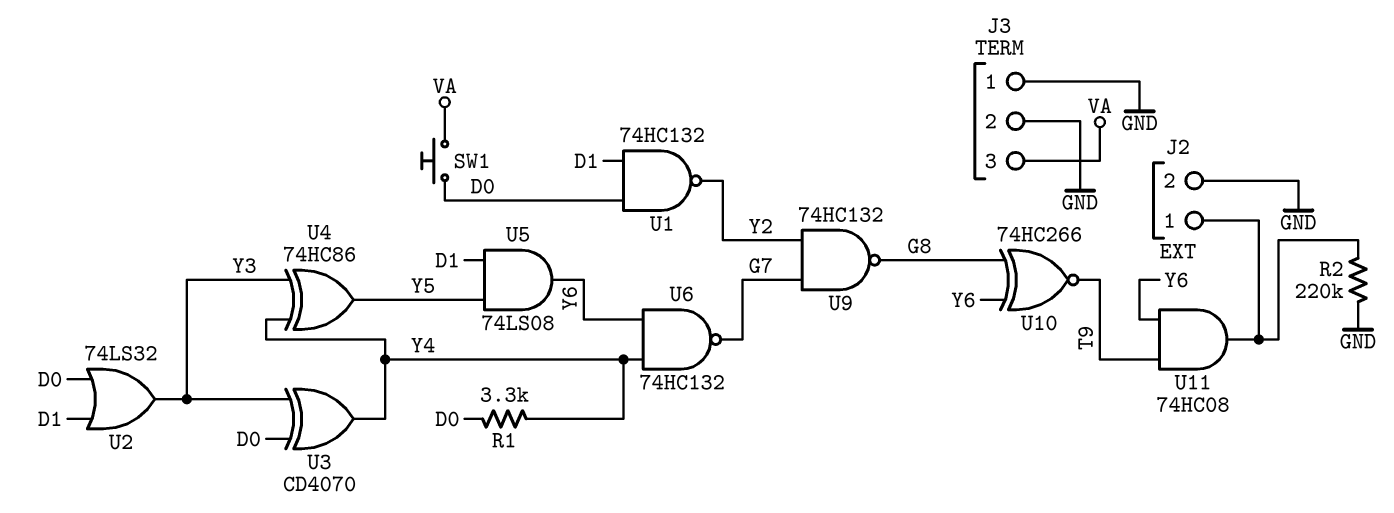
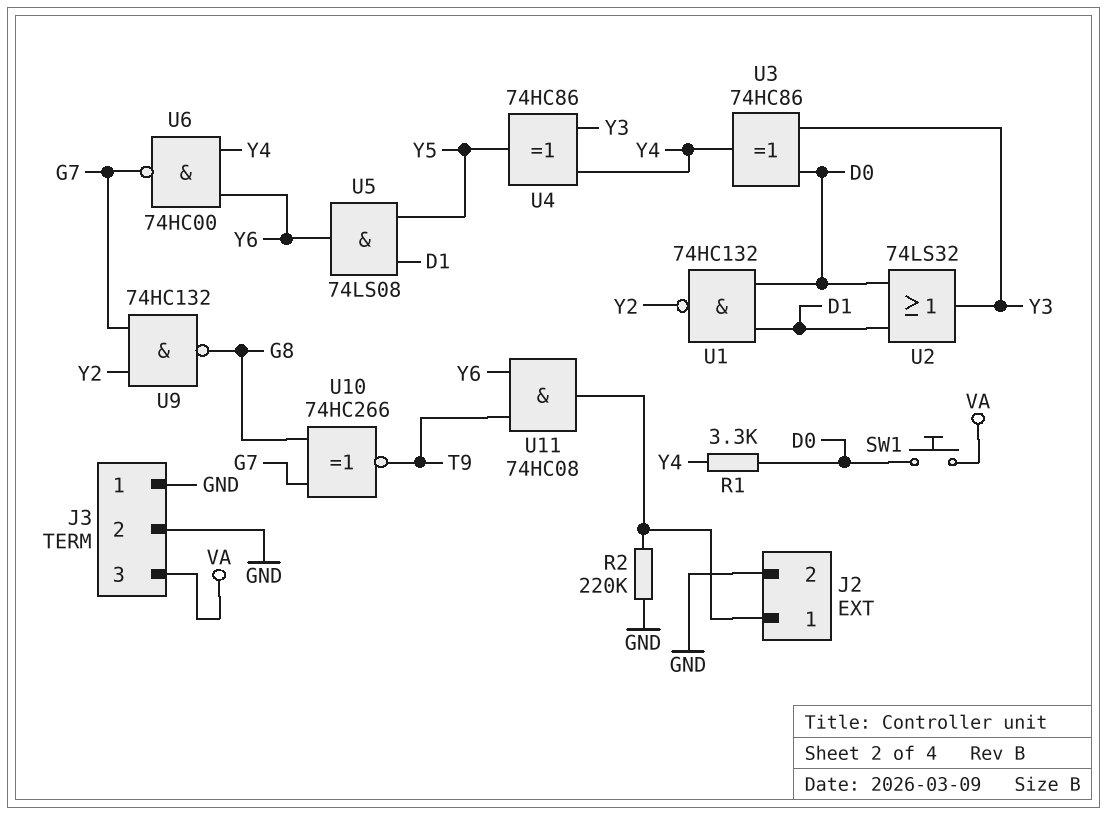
U3: XOR CD4070 (in D0, in Y3, out Y4) -> XOR 74HC86 (in D0, in Y3, out Y4)
U6: NAND 74HC132 (in Y4, in Y6, out G7) -> NAND 74HC00 (in Y4, in Y6, out G7)
U10: XNOR 74HC266 (in G8, in Y6, out T9) -> XNOR 74HC266 (in G7, in G8, out T9)

